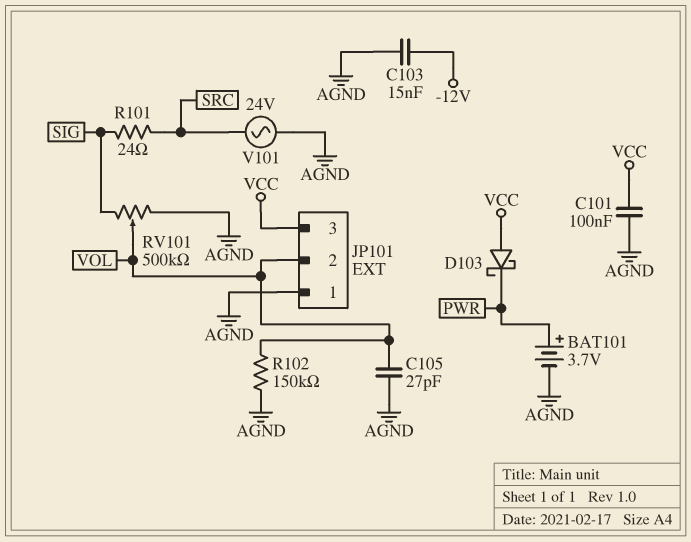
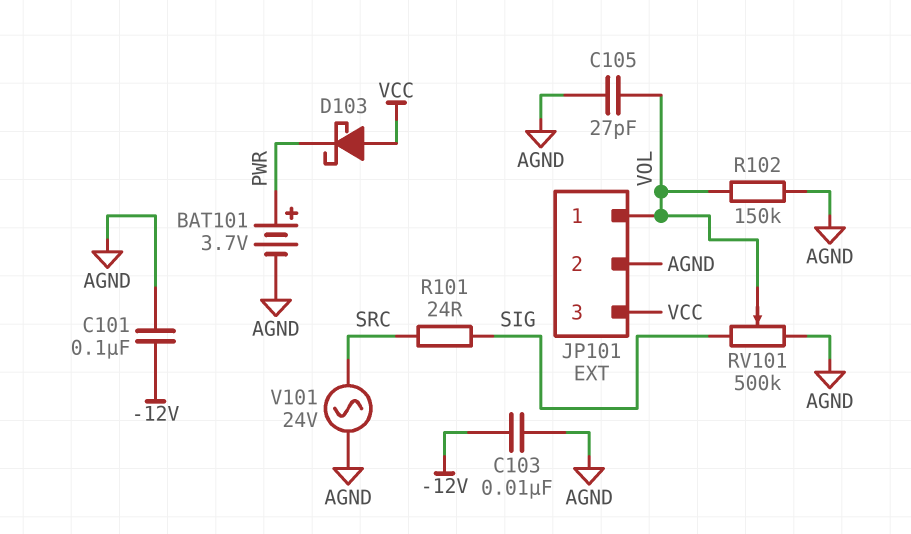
C101: 100nF (AGND, VCC) -> 100nF (-12V, AGND)
C103: 15nF (-12V, AGND) -> 10nF (-12V, AGND)
JP101 pin 1: AGND -> VOL
JP101 pin 2: VOL -> AGND

